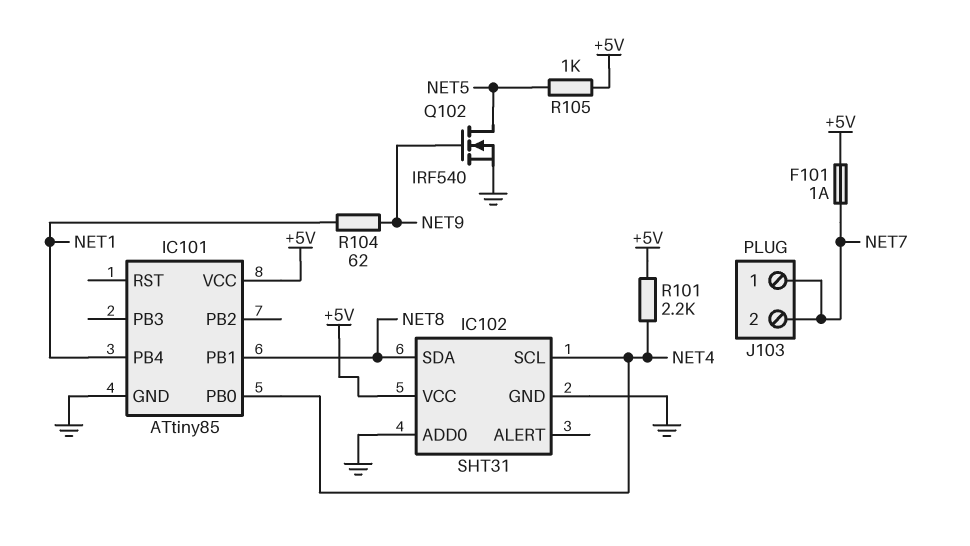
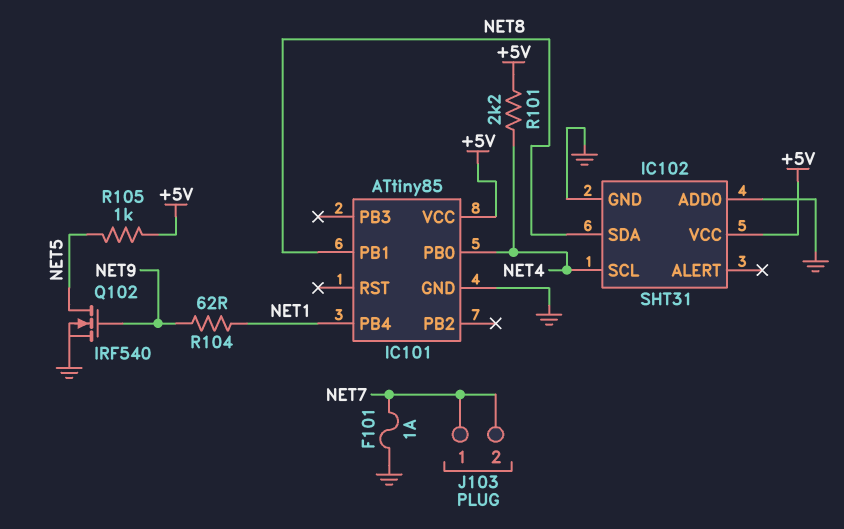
F101: 1A (+5V, NET7) -> 1A (GND, NET7)

